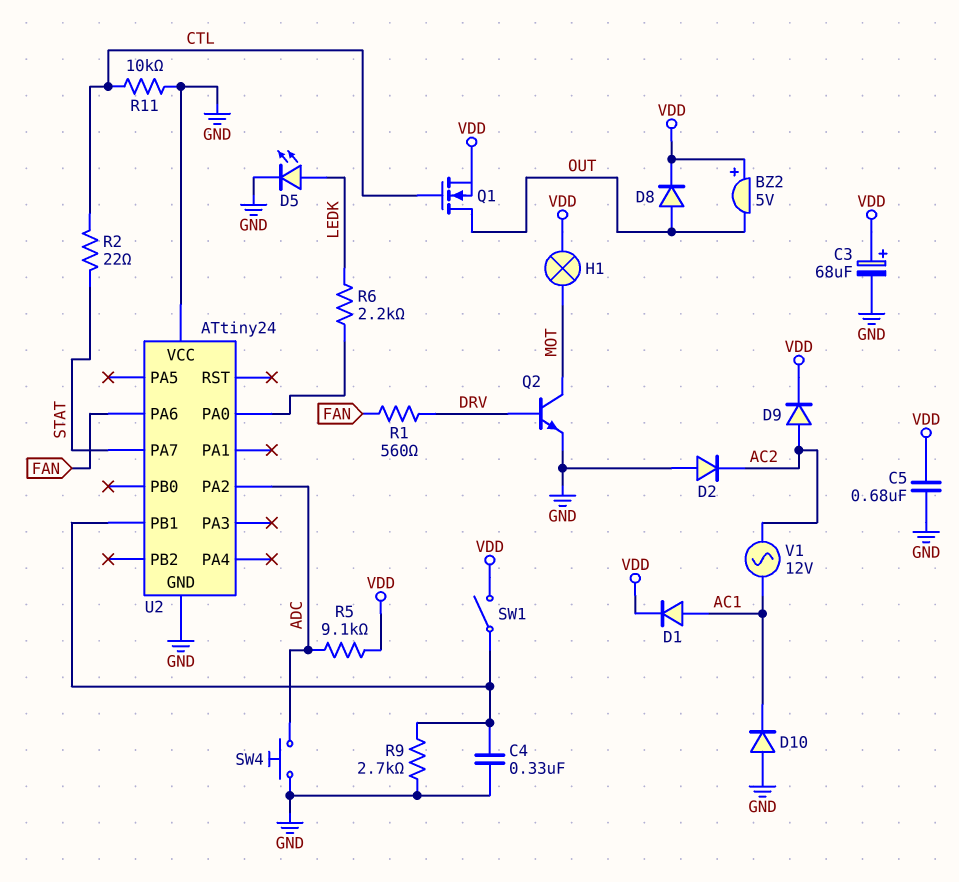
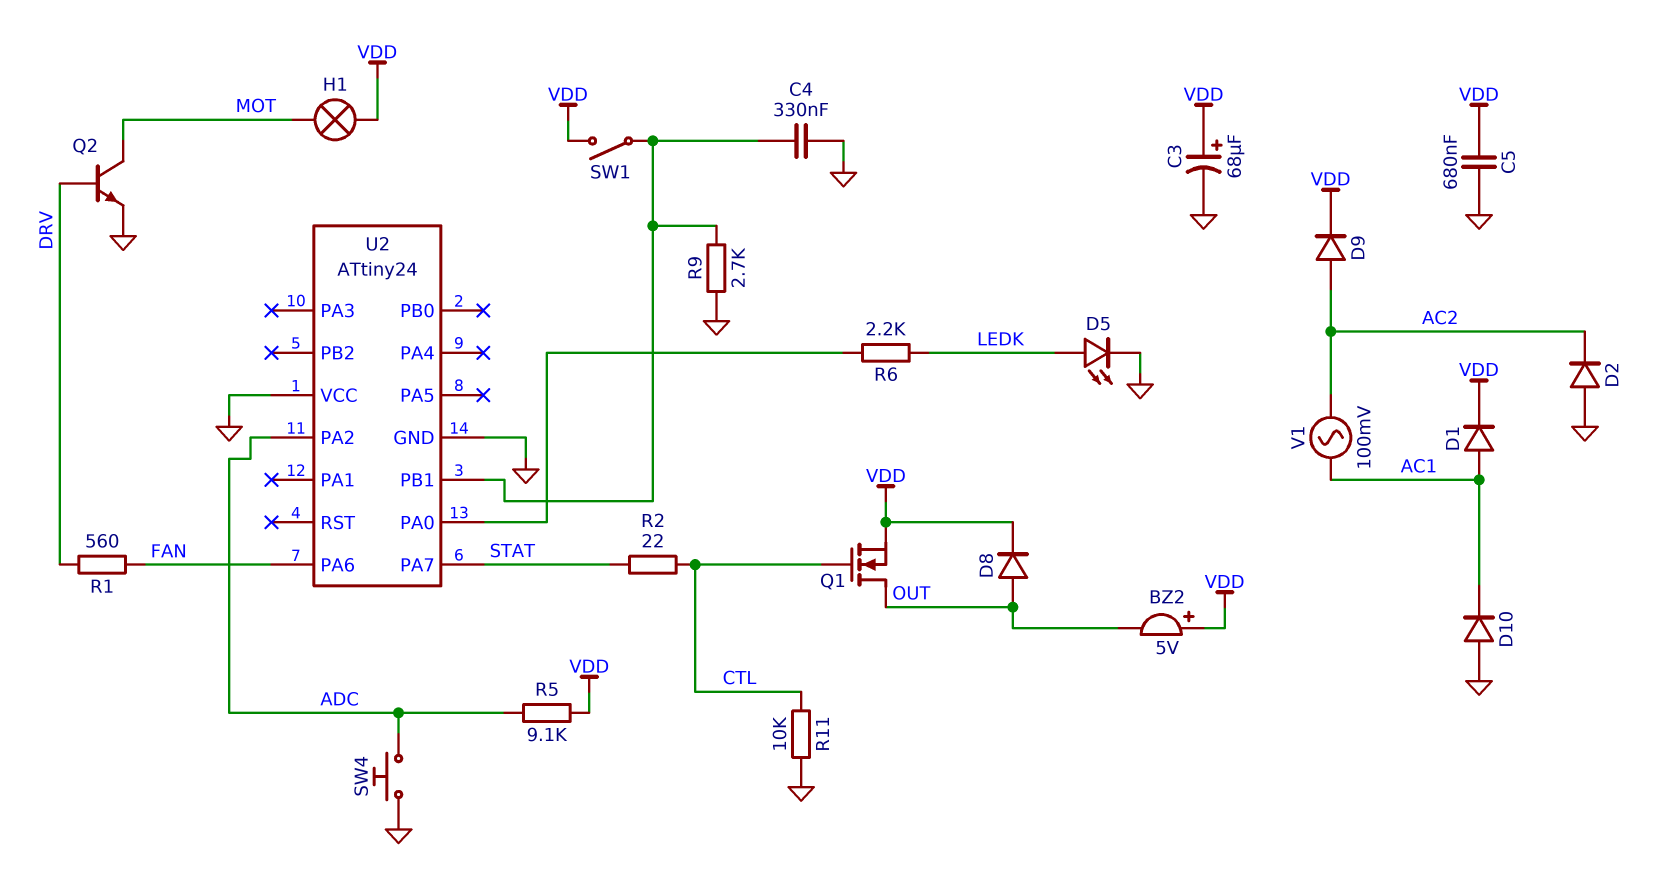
V1: AC 12V (AC1, AC2) -> AC 100mV (AC1, AC2)

